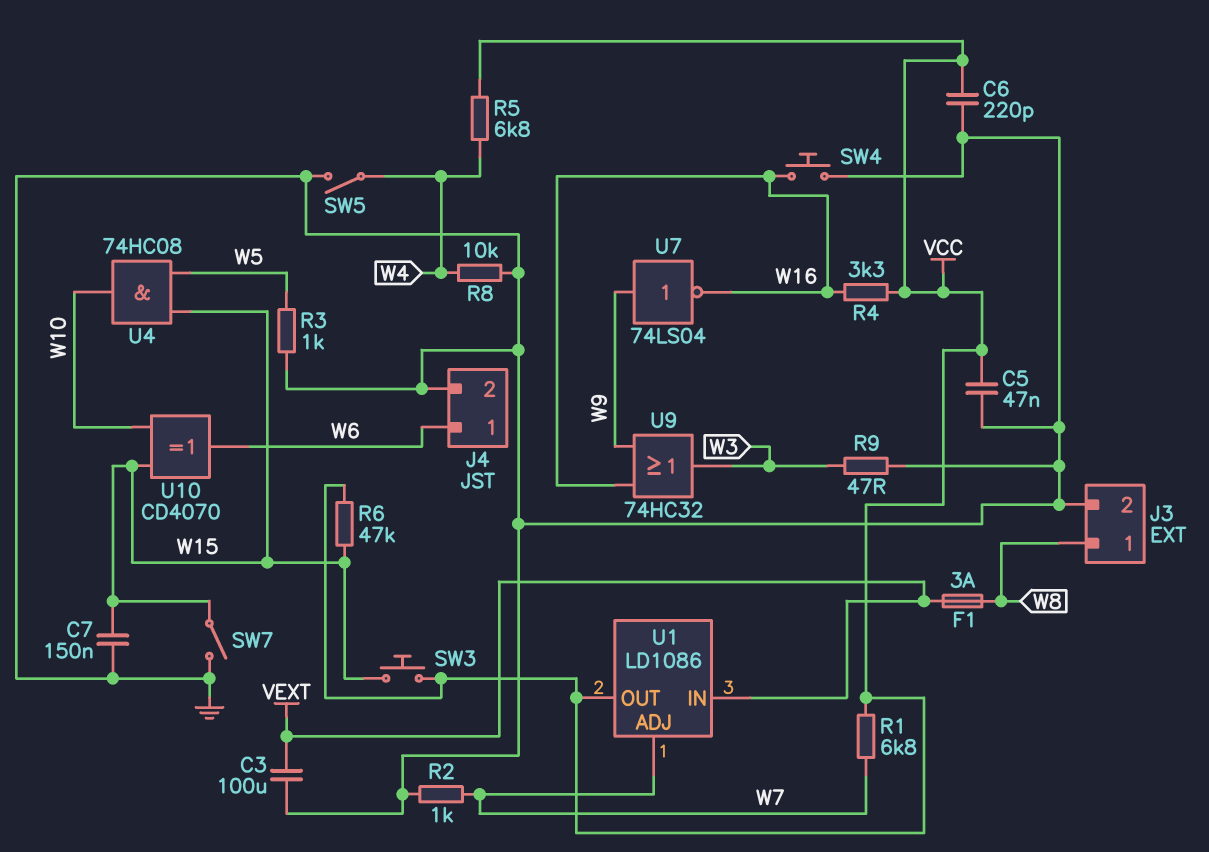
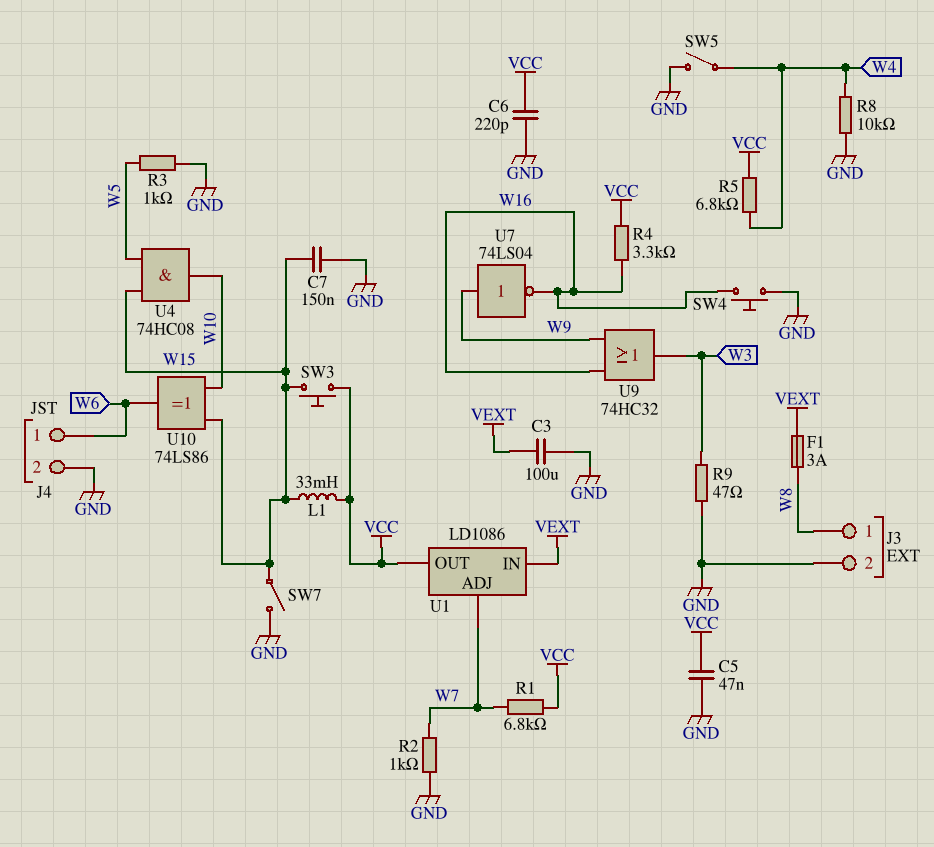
L1: none -> 33mH (VCC, W15)
R6: 47k (VCC, W15) -> none
U10: XOR CD4070 (in W10, in W15, out W6) -> XOR 74LS86 (in W10, in W15, out W6)

